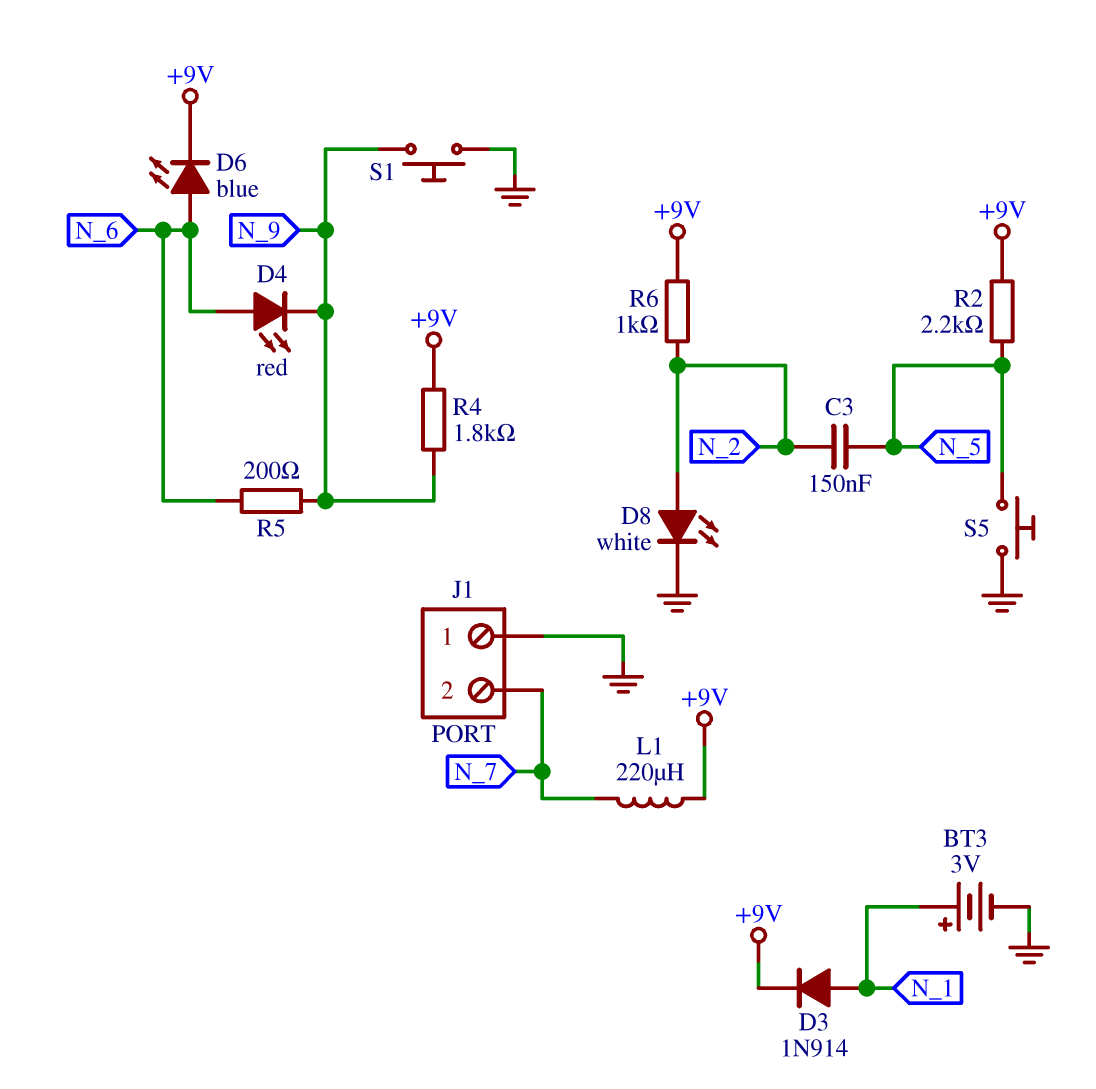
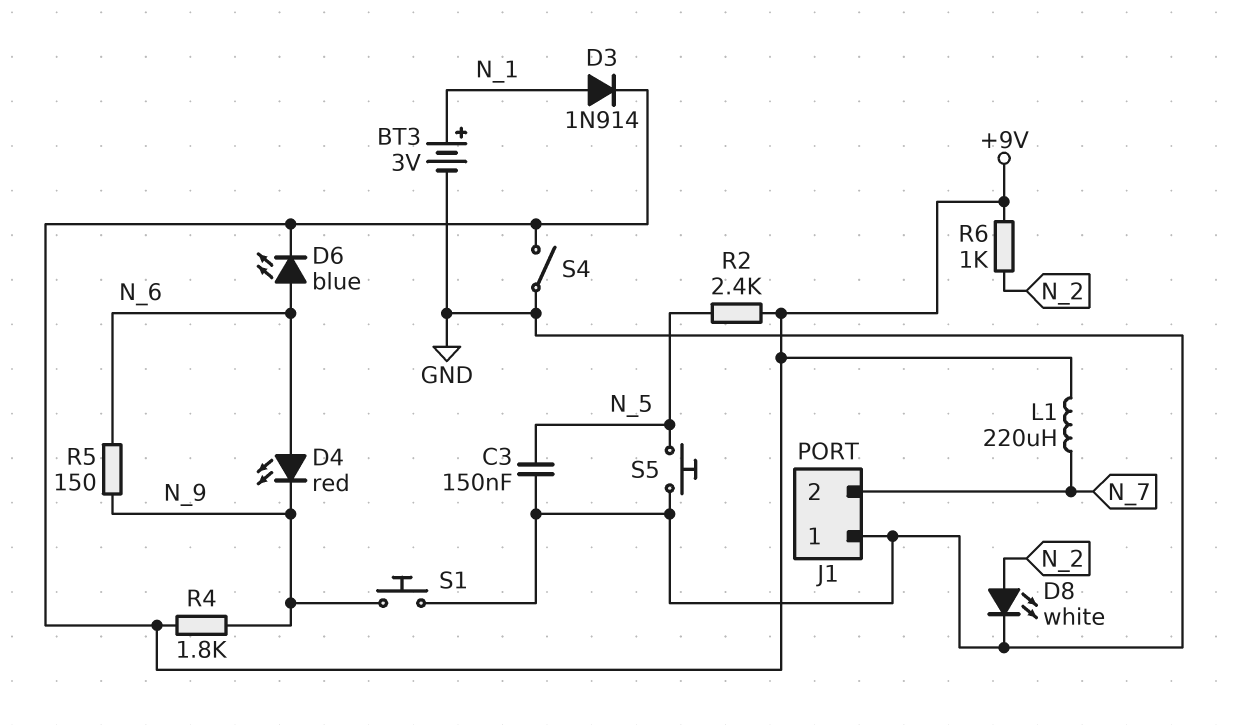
C3: 150nF (N_2, N_5) -> 150nF (GND, N_5)
R2: 2.2k (+9V, N_5) -> 2.4k (+9V, N_5)
R5: 200 (N_6, N_9) -> 150 (N_6, N_9)
S4: none -> switch (+9V, GND)

